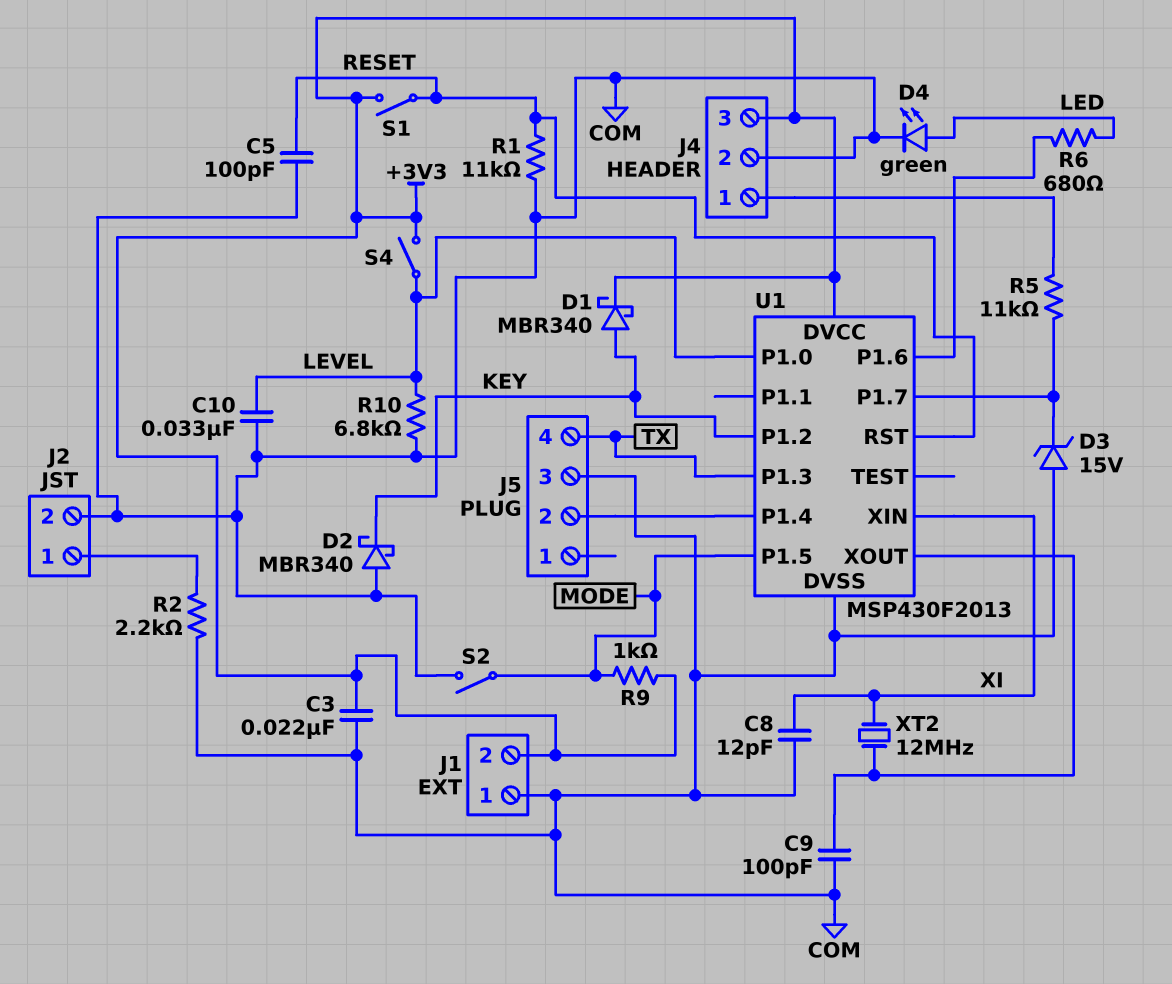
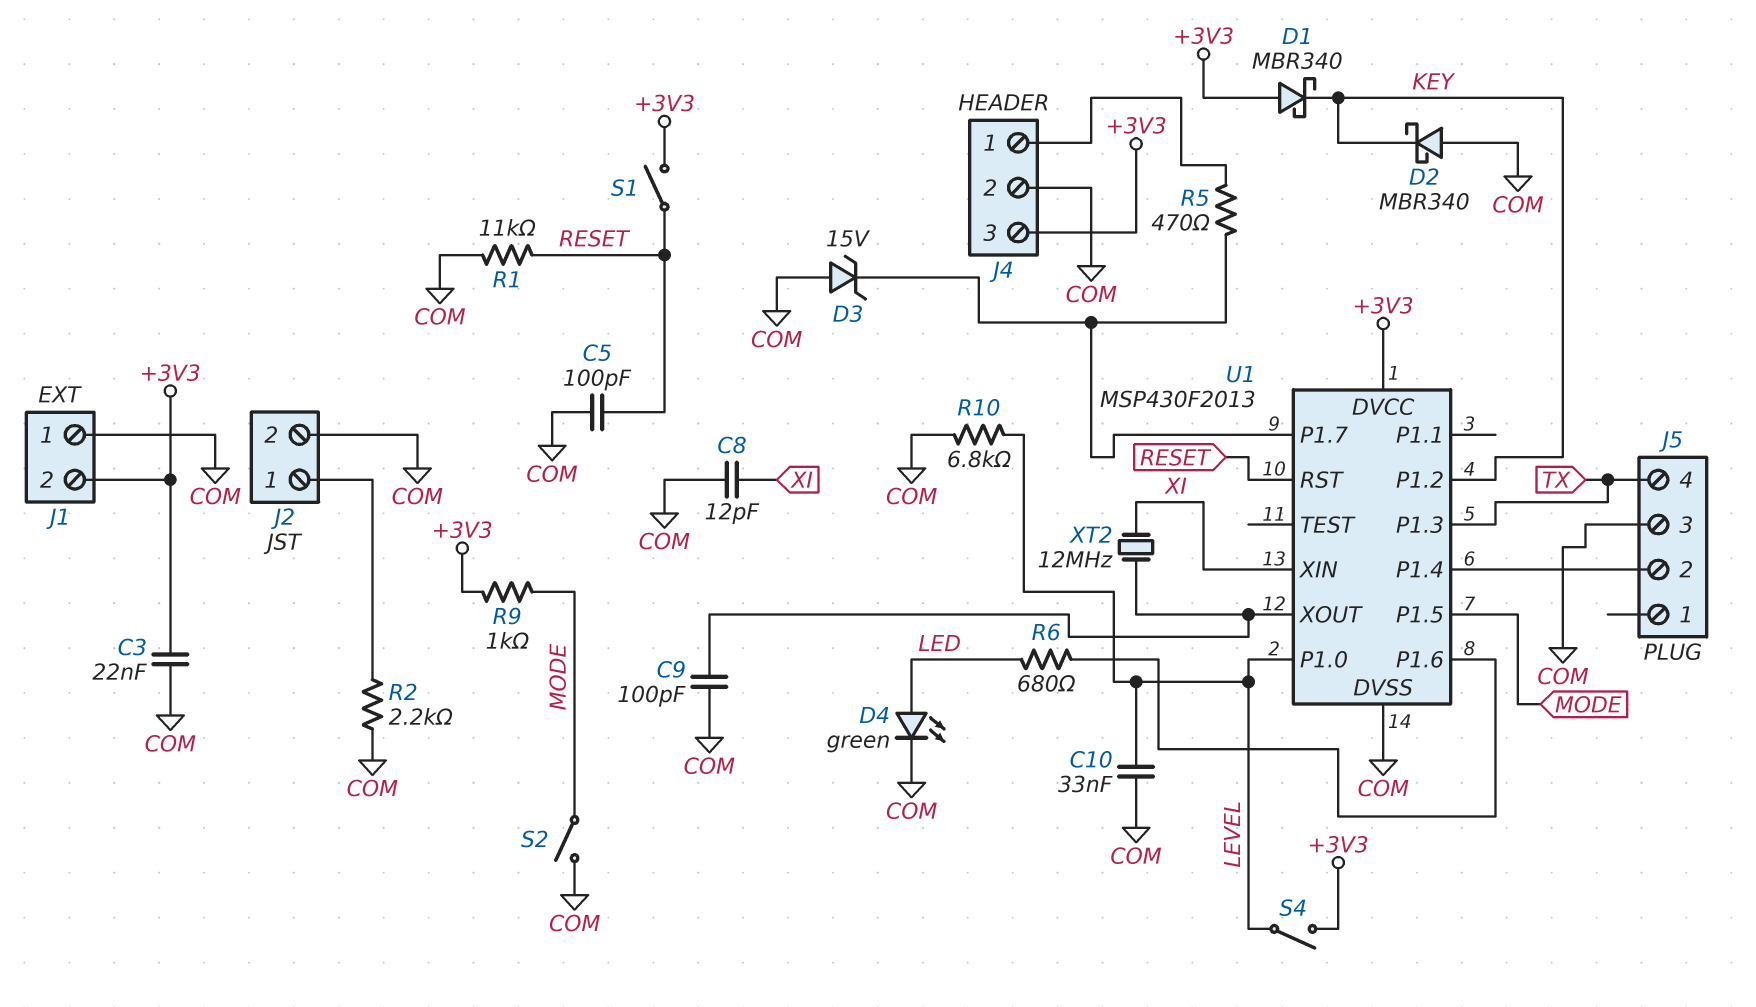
D1: schottky MBR340 (A KEY, K +3V3) -> schottky MBR340 (A +3V3, K KEY)
R5: 11k (J4/1, U1/P1.7) -> 470 (J4/1, U1/P1.7)

